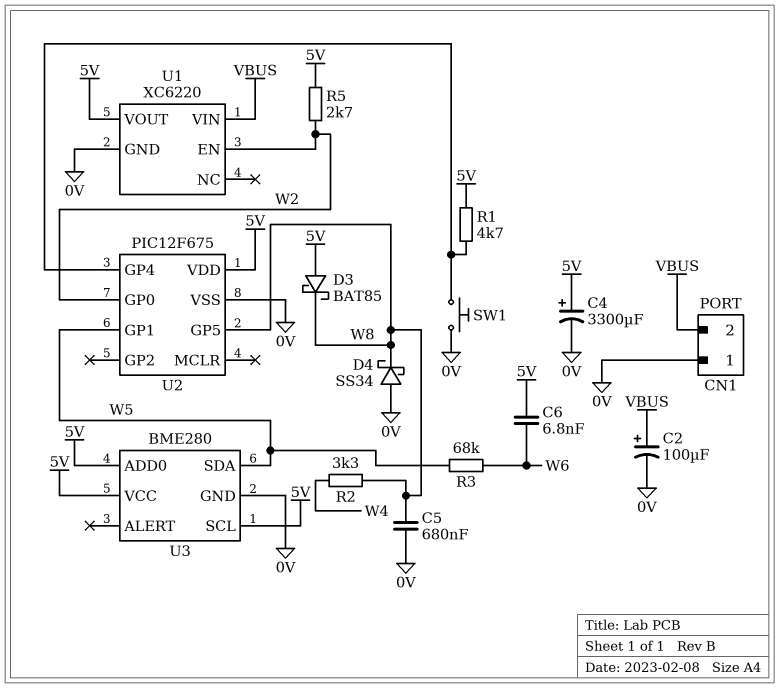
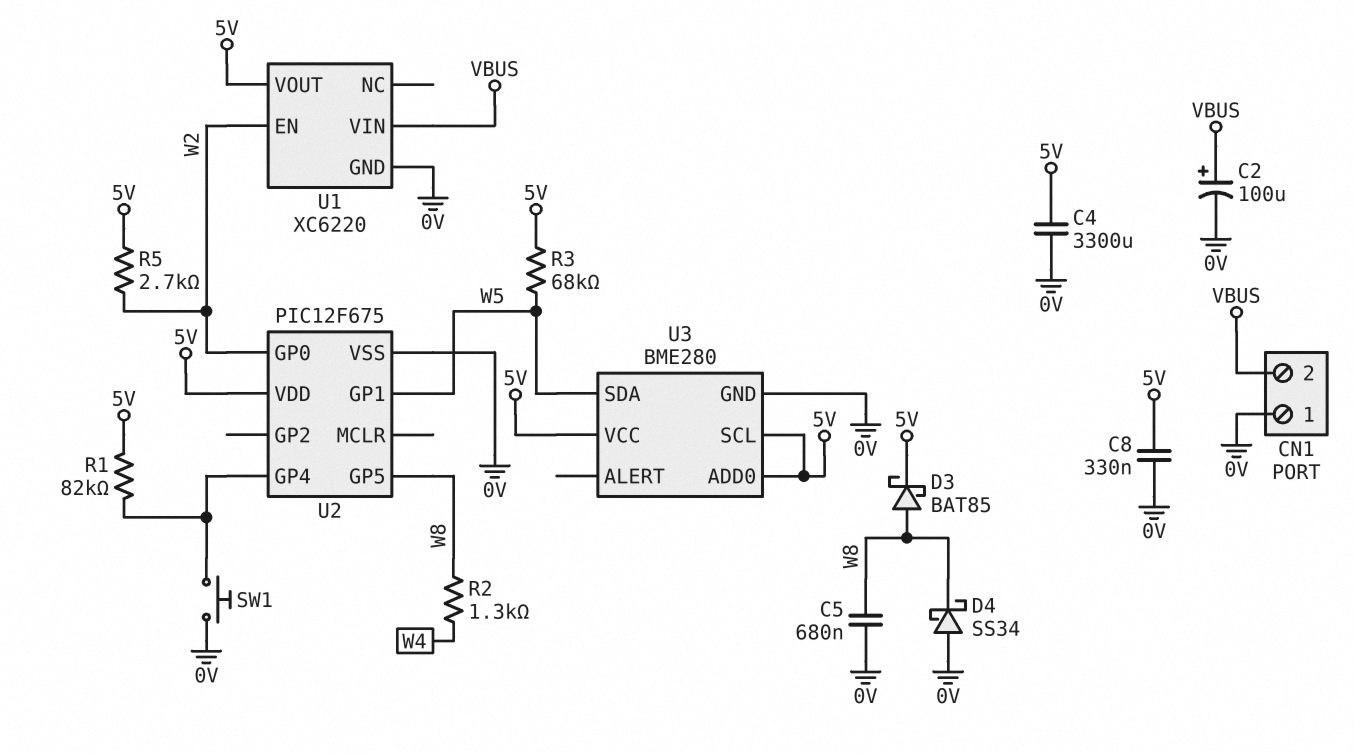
C4: 3300uF (plus 5V, minus 0V) -> 3300uF (0V, 5V)
C6: 6.8nF (5V, W6) -> none
C8: none -> 330nF (0V, 5V)
D3: schottky BAT85 (A 5V, K W8) -> schottky BAT85 (A W8, K 5V)
R1: 4.7k (5V, U2/GP4) -> 82k (5V, U2/GP4)
R2: 3.3k (W4, W8) -> 1.3k (W4, W8)
R3: 68k (W5, W6) -> 68k (5V, W5)

